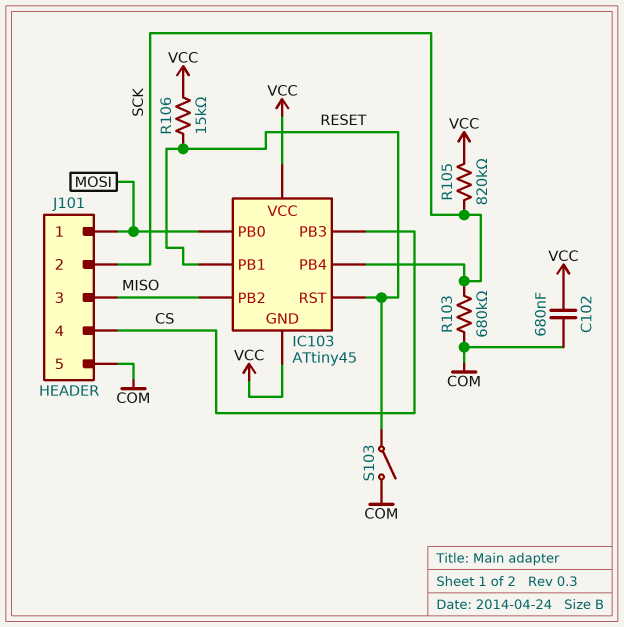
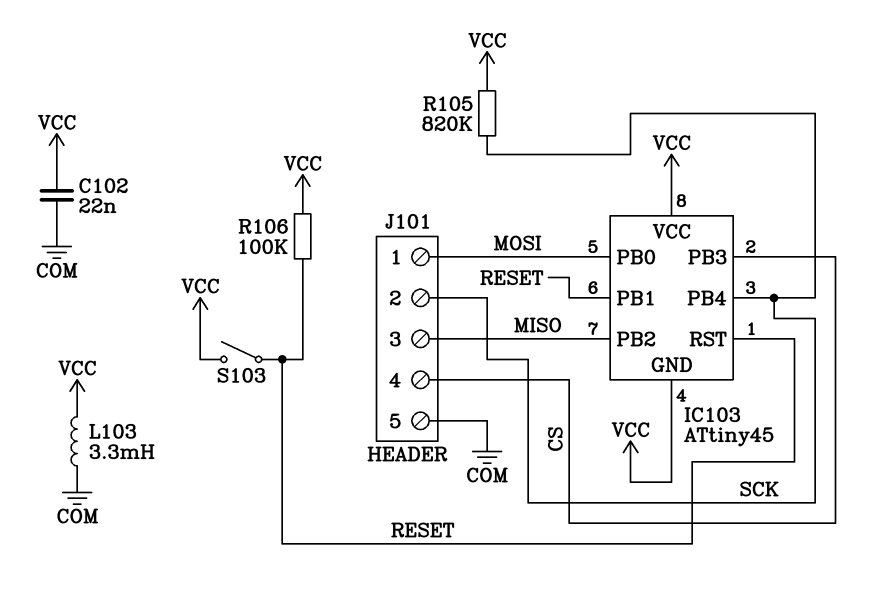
C102: 680nF (COM, VCC) -> 22nF (COM, VCC)
L103: none -> 3.3mH (COM, VCC)
R103: 680k (COM, SCK) -> none
R106: 15k (RESET, VCC) -> 100k (RESET, VCC)
S103: switch (COM, RESET) -> switch (RESET, VCC)

